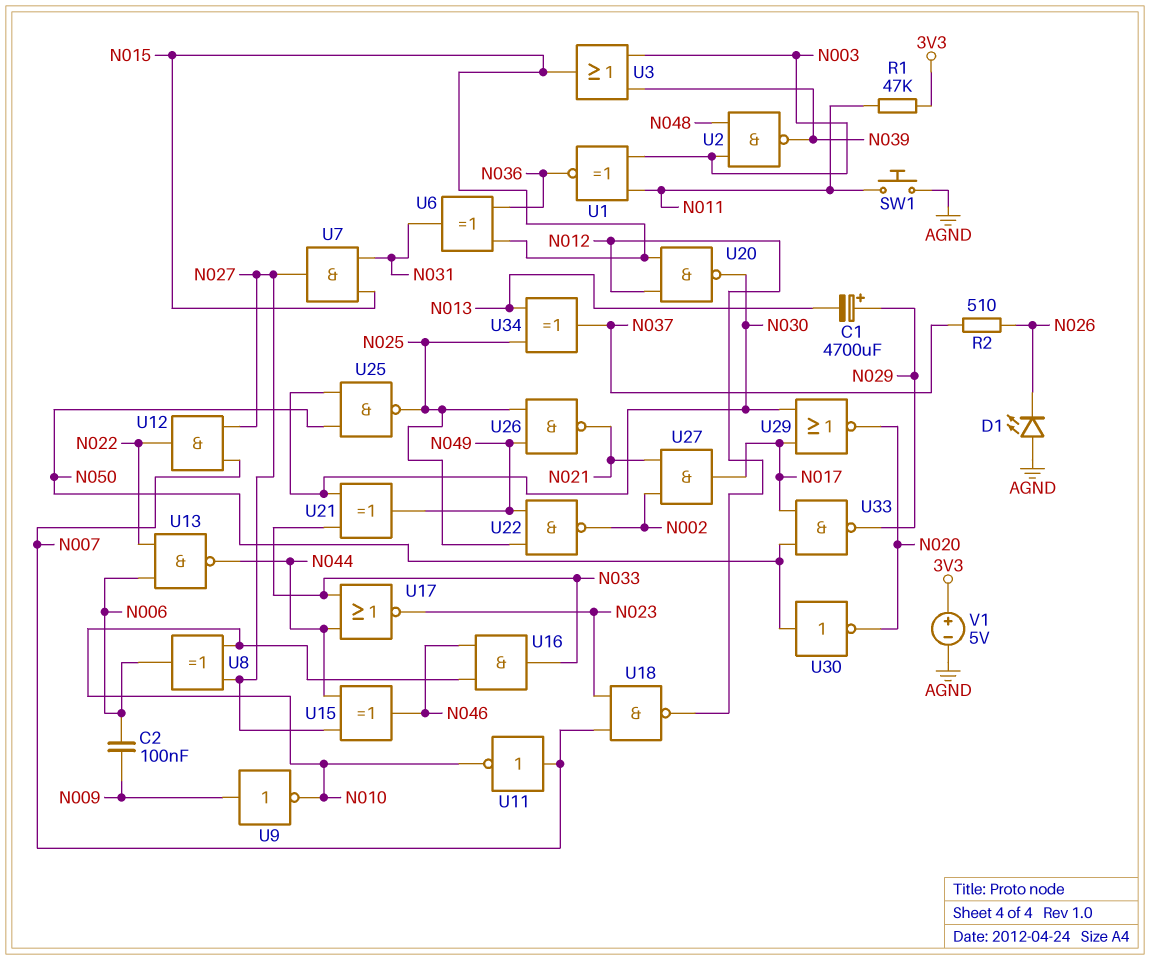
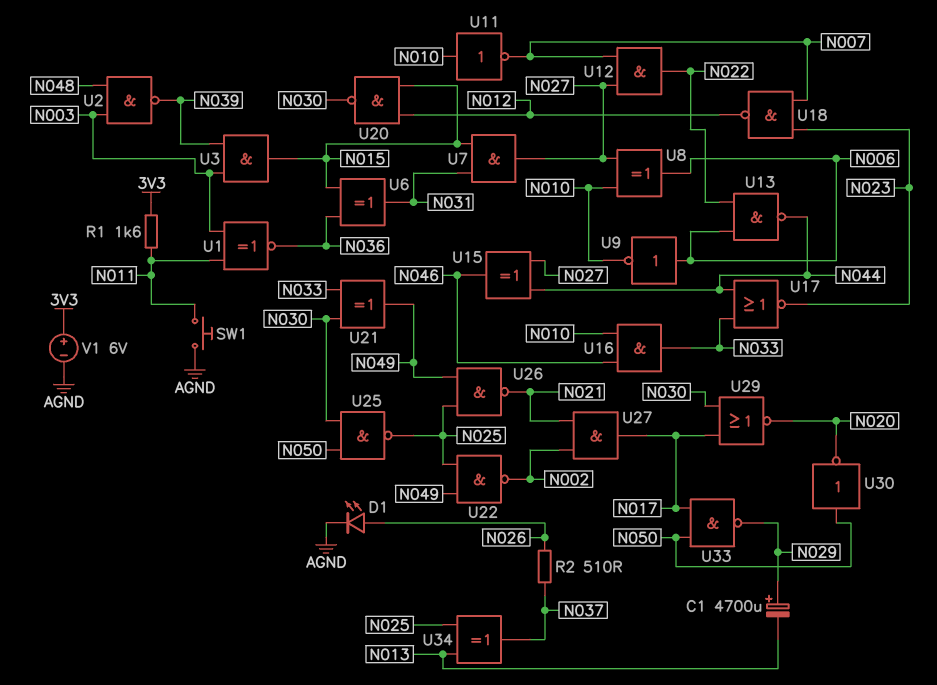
C2: 100nF (N006, N009) -> none
D1: LED (A AGND, K N026) -> LED (A N026, K AGND)
R1: 47k (3V3, N011) -> 1.6k (3V3, N011)
U3: OR (in N003, in N039, out N015) -> AND (in N003, in N039, out N015)
U9: NOT (in N009, out N010) -> NOT (in N006, out N010)
U11: NOT (in N007, out N010) -> NOT (in N010, out N007)
V1: 5V (plus 3V3, minus AGND) -> 6V (plus 3V3, minus AGND)

